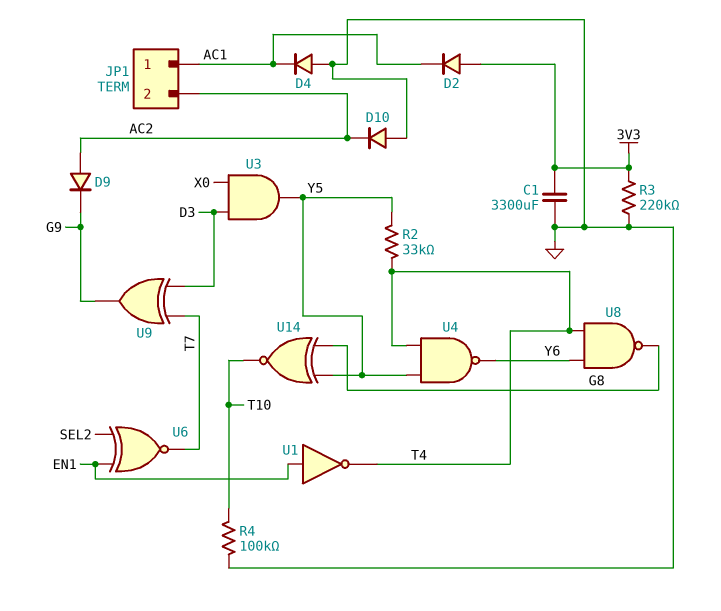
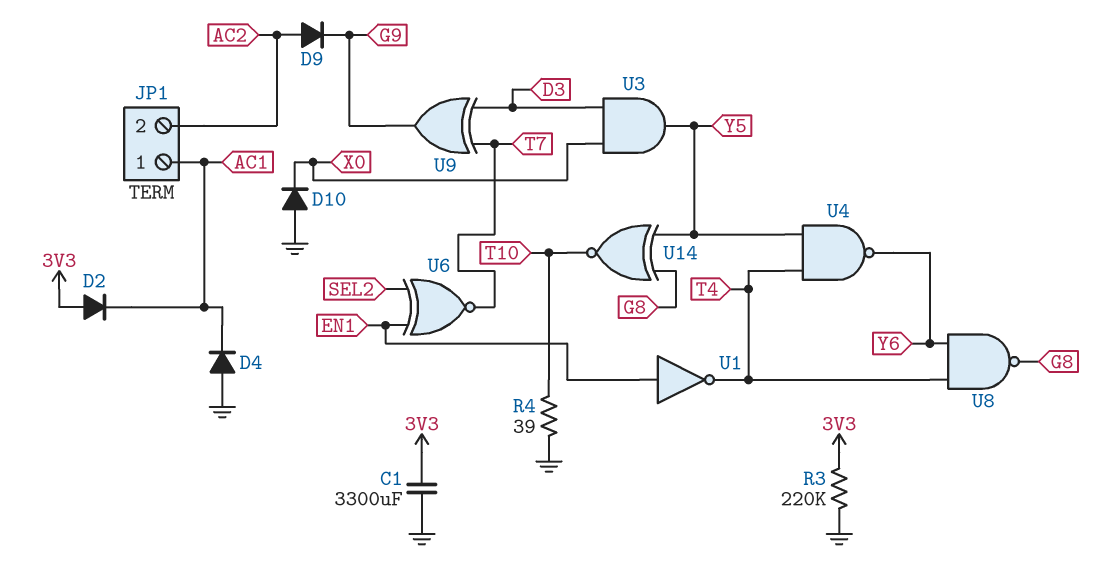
D10: diode (A GND, K AC2) -> diode (A GND, K X0)
R2: 33k (T4, Y5) -> none
R4: 100k (GND, T10) -> 39 (GND, T10)

